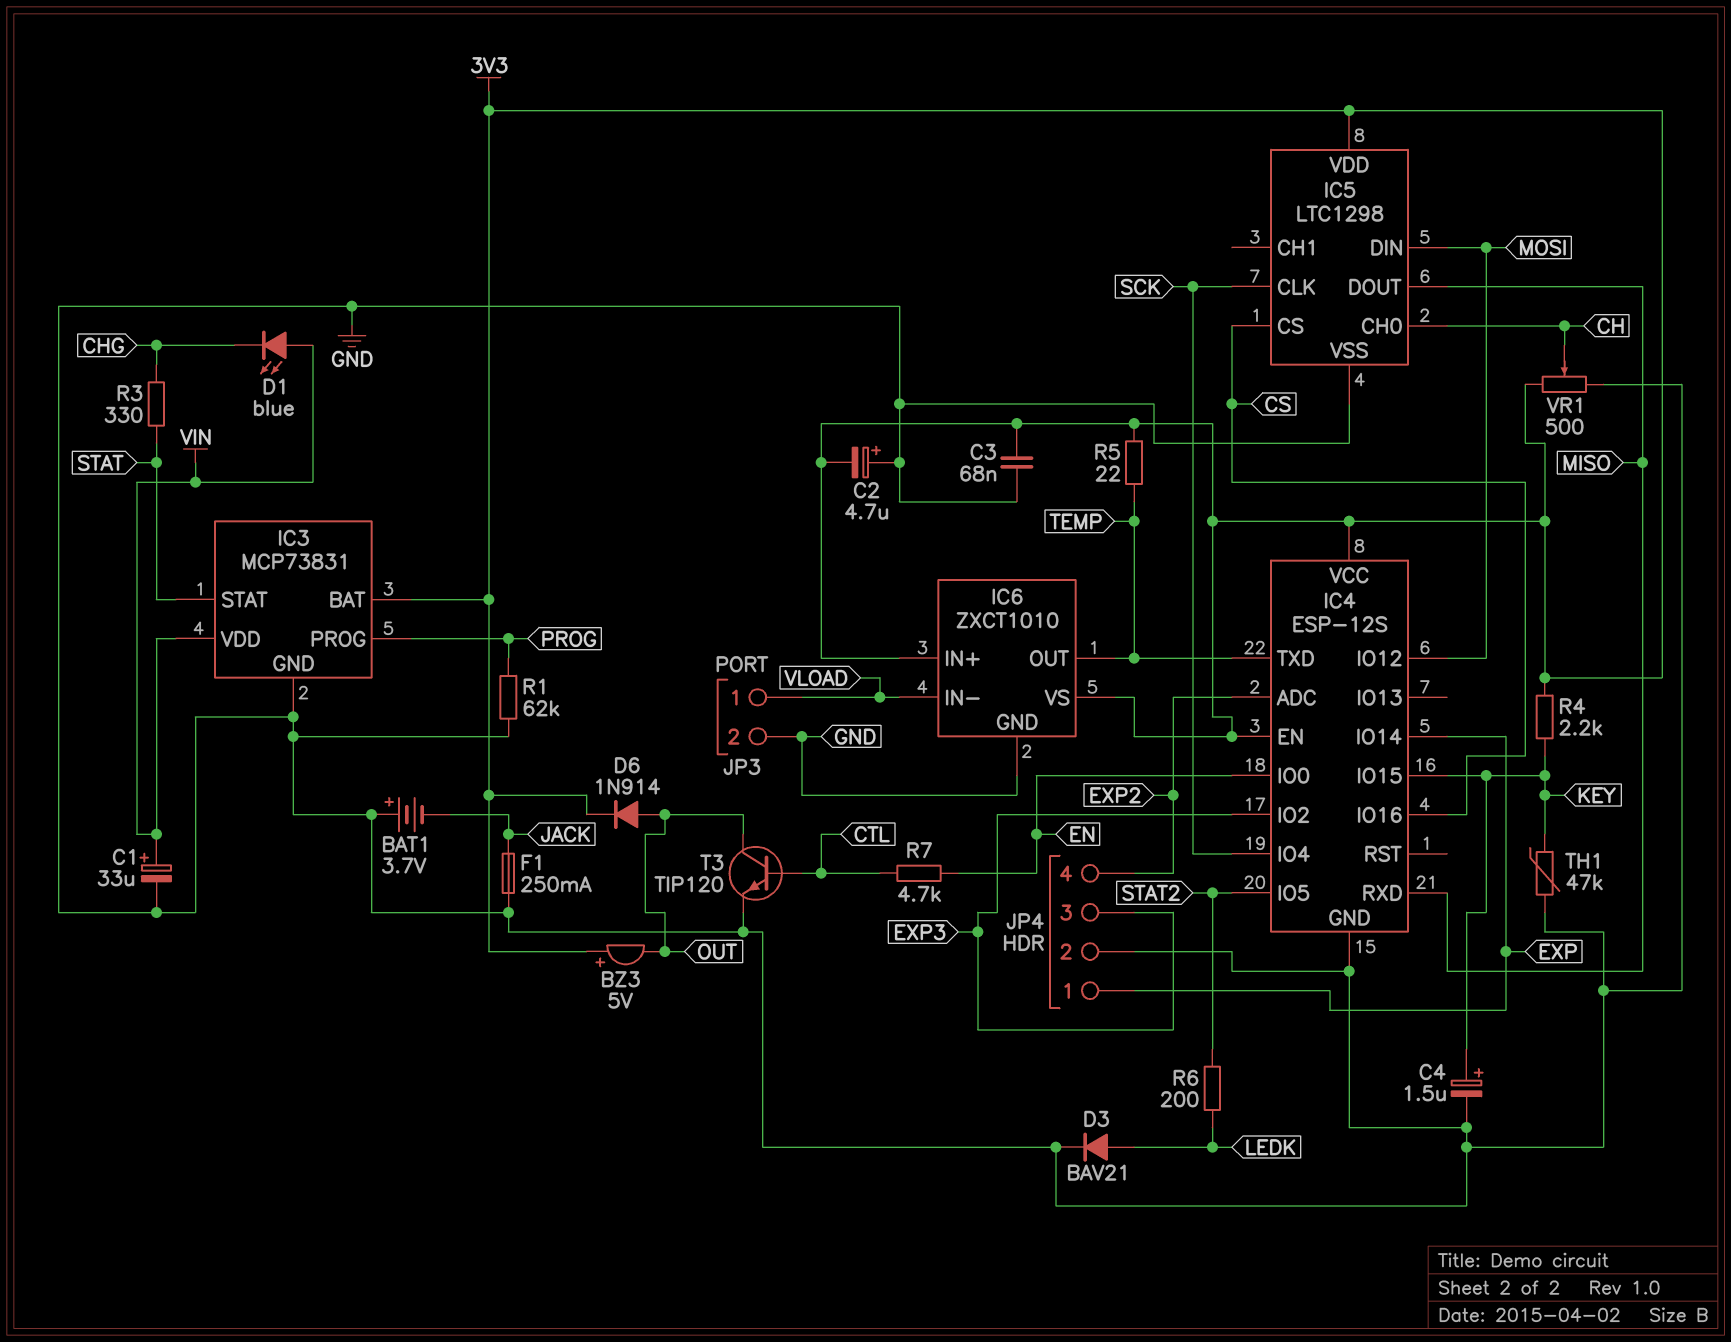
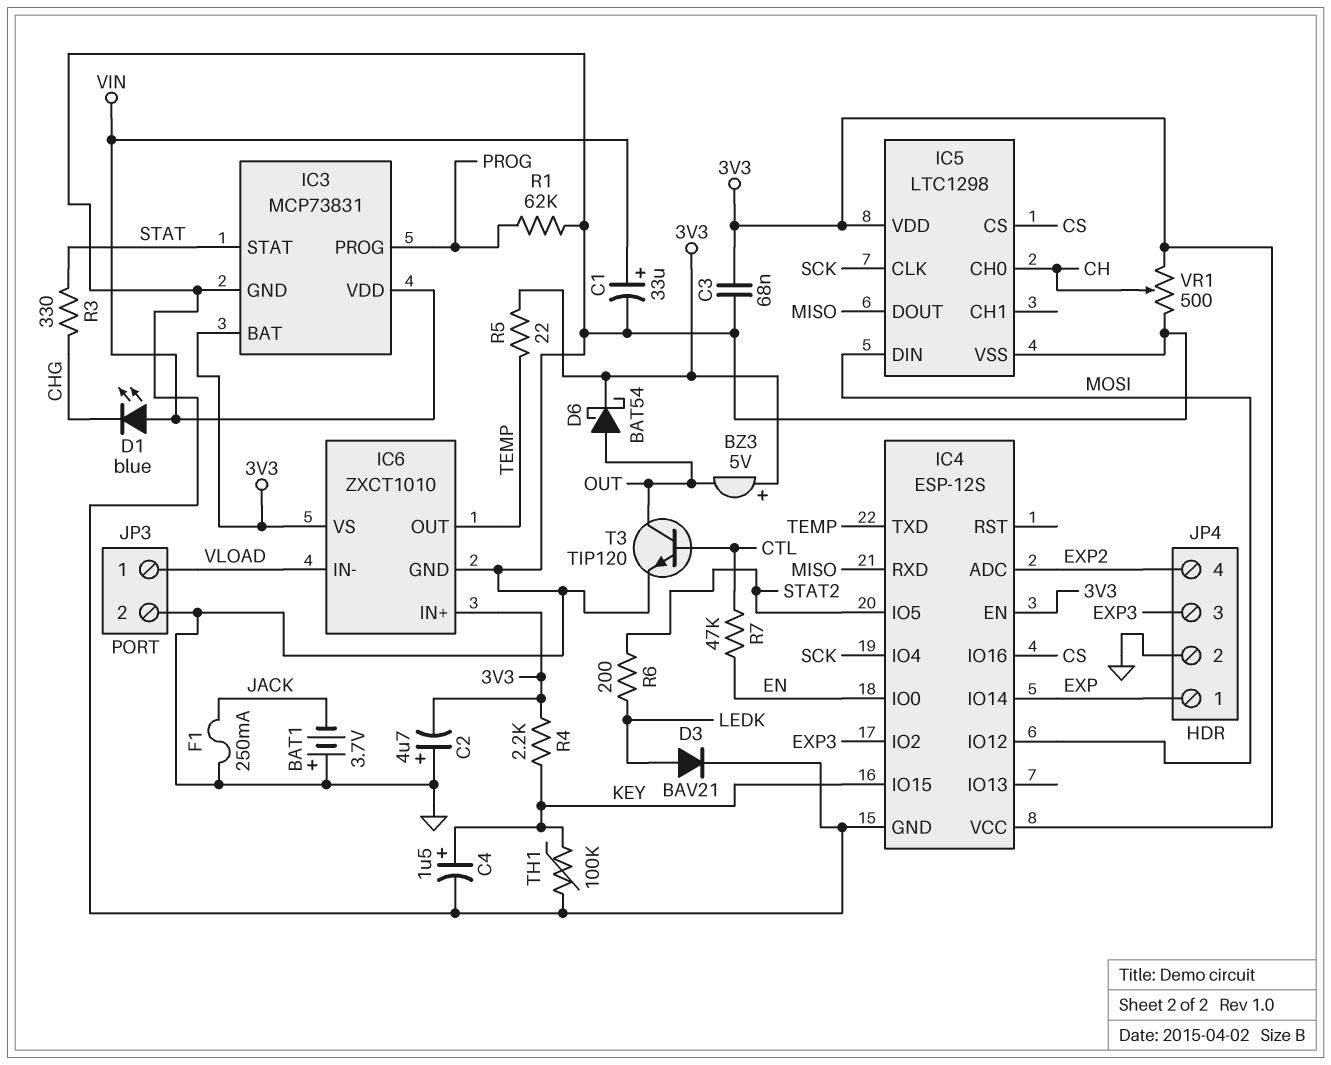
D6: diode 1N914 (A OUT, K 3V3) -> schottky BAT54 (A OUT, K 3V3)
R7: 4.7k (CTL, EN) -> 47k (CTL, EN)
TH1: 47k (GND, KEY) -> 100k (GND, KEY)

